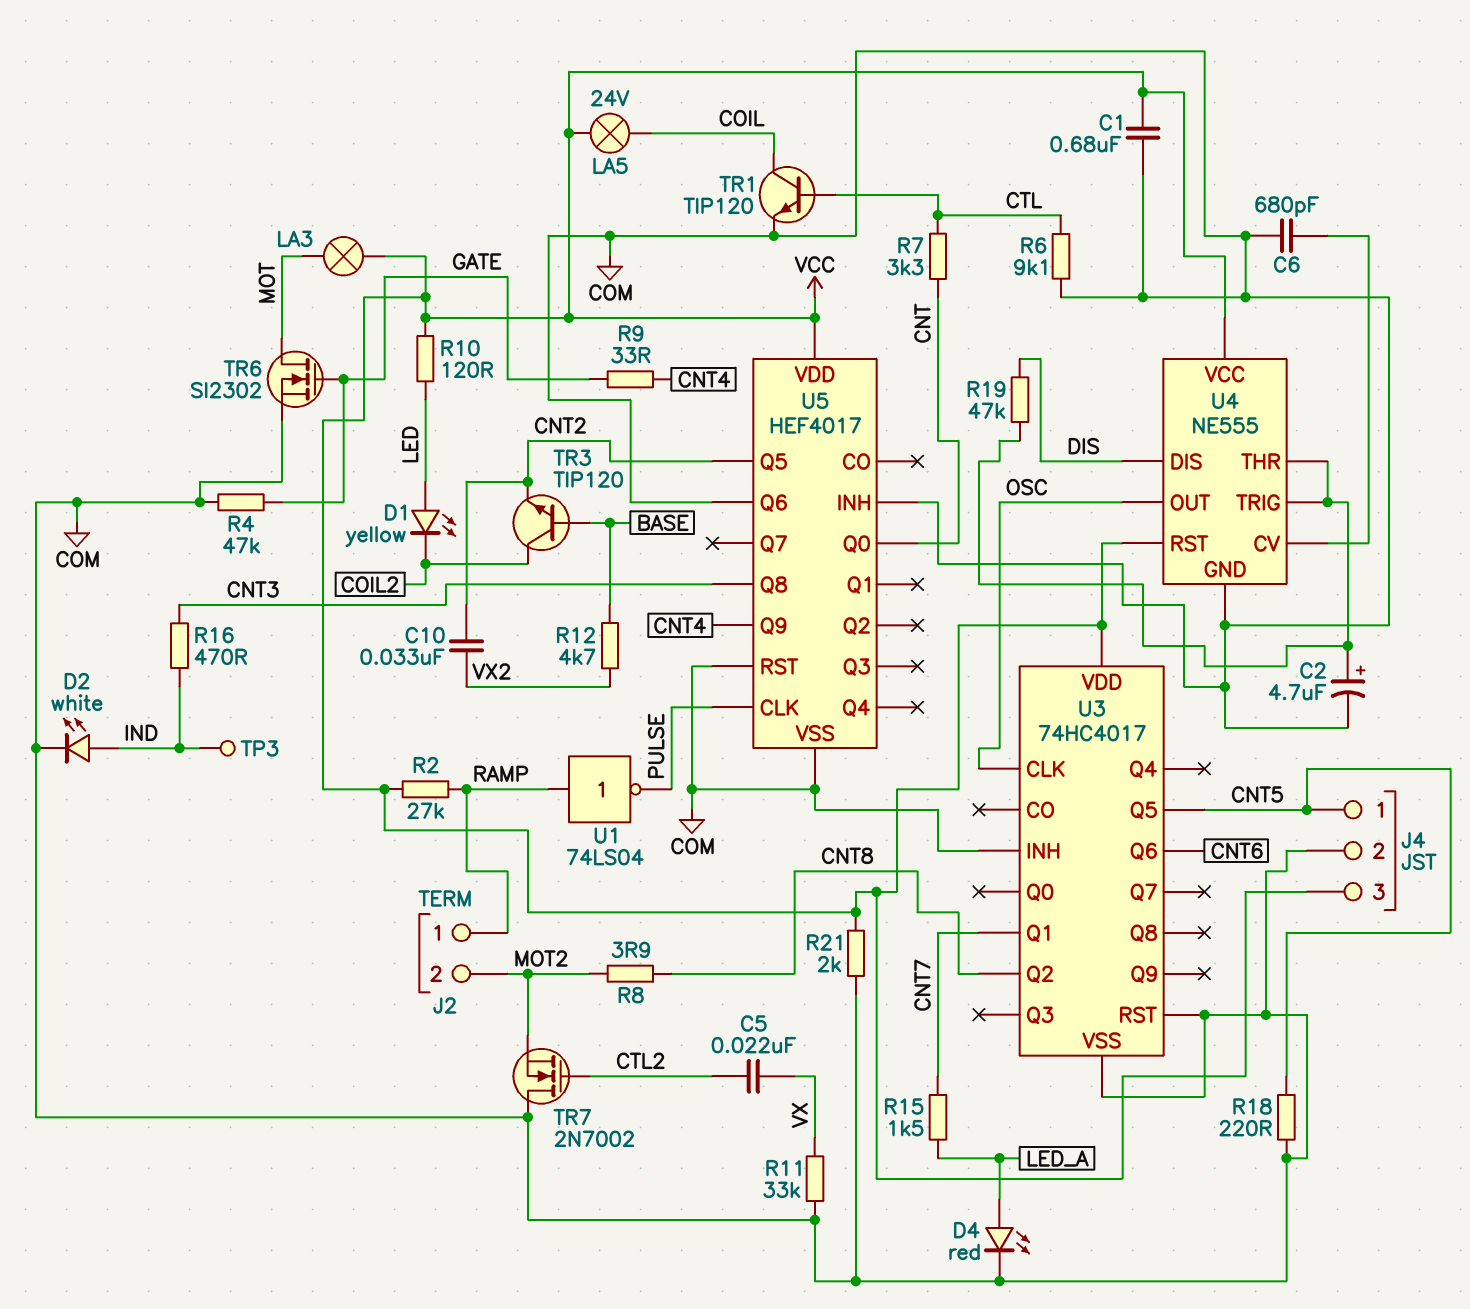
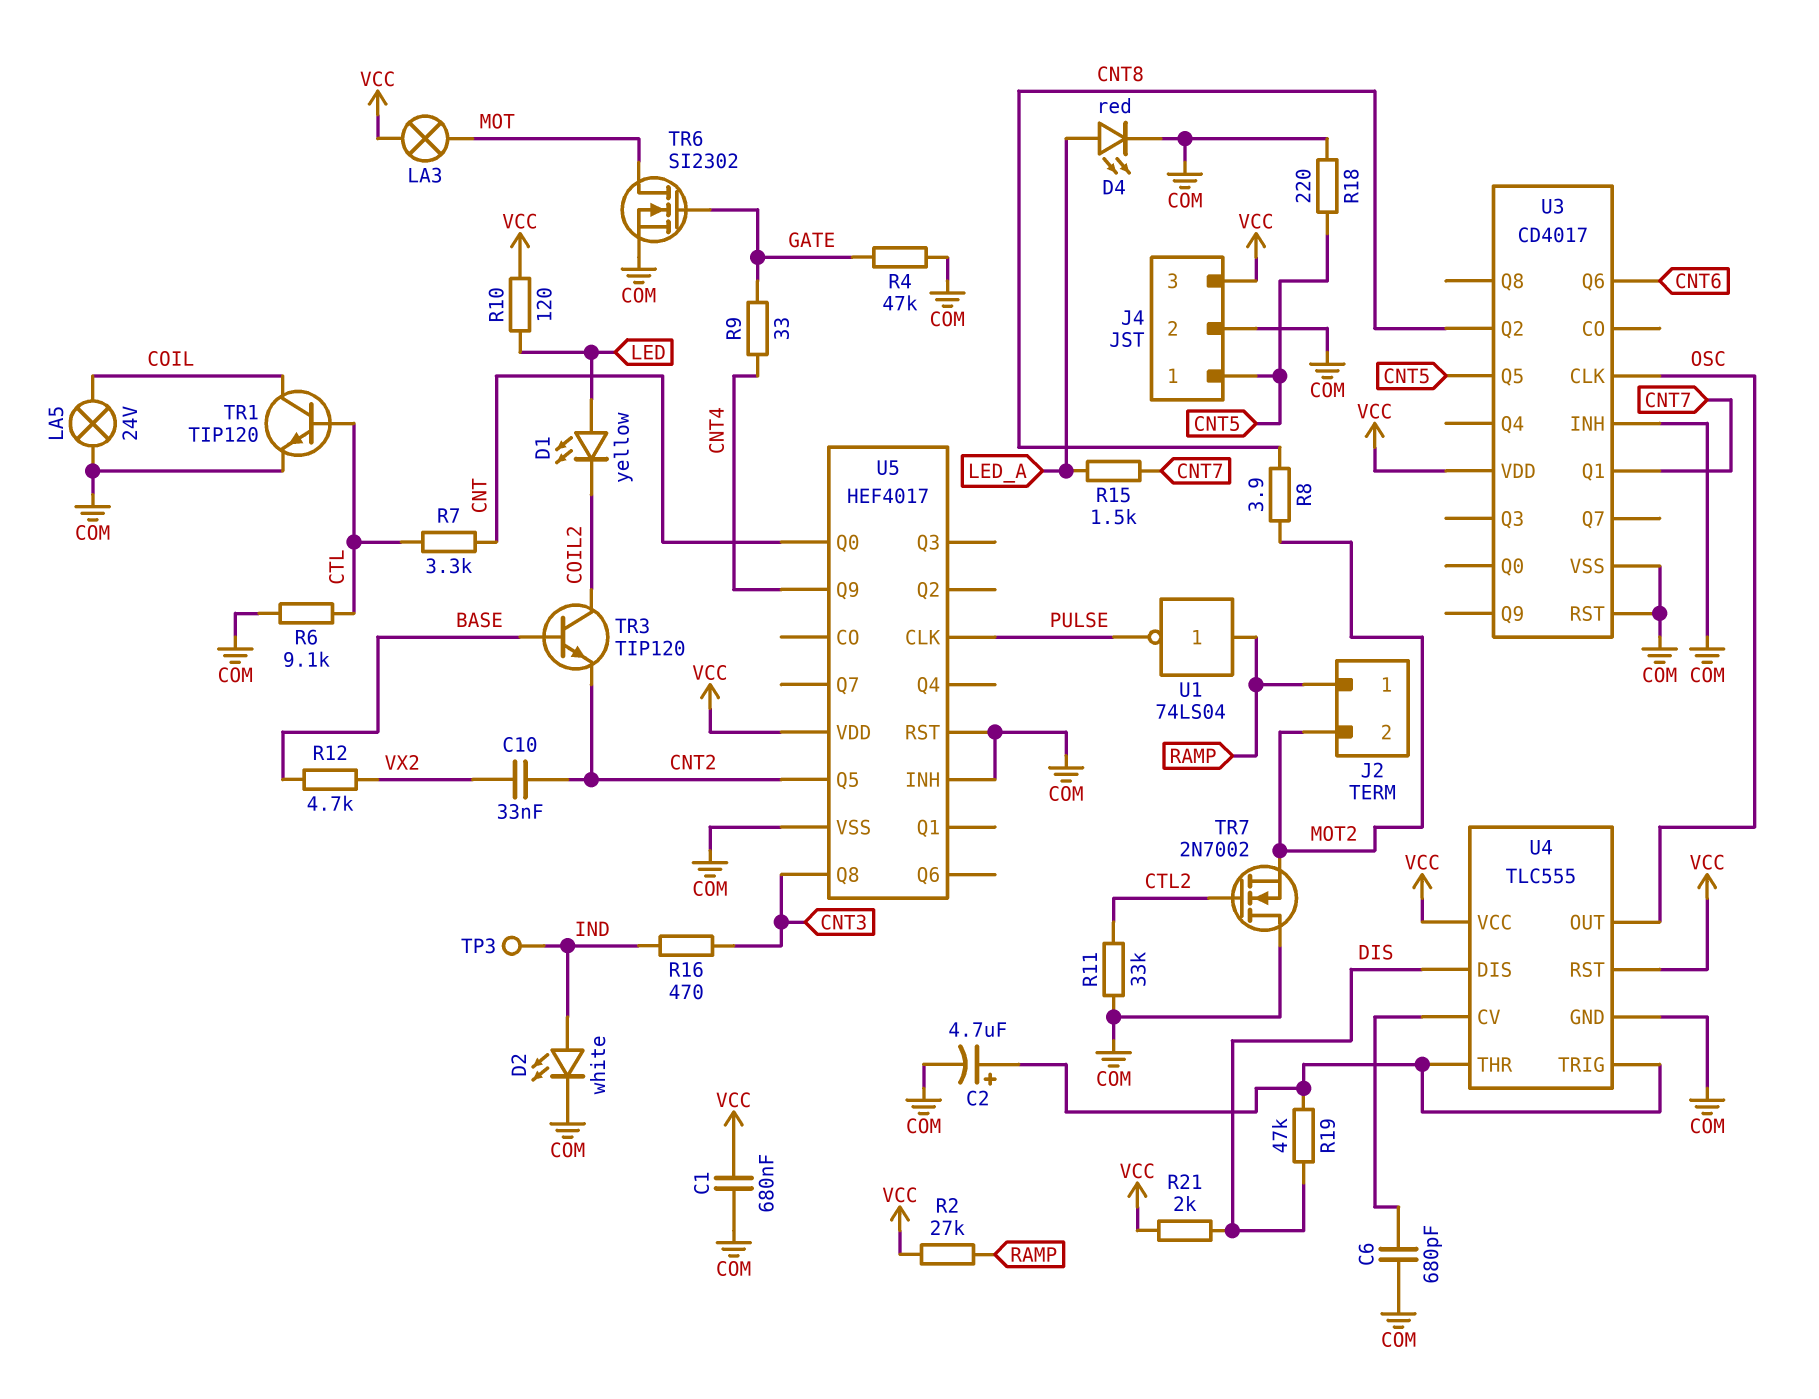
C5: 22nF (CTL2, VX) -> none
LA5: lamp 24V (COIL, VCC) -> lamp 24V (COIL, COM)
R11: 33k (COM, VX) -> 33k (COM, CTL2)
R21: 2k (COM, VCC) -> 2k (DIS, VCC)
U3: 74HC4017 -> CD4017
U4: NE555 -> TLC555
U5 pin Q6: COM -> none

